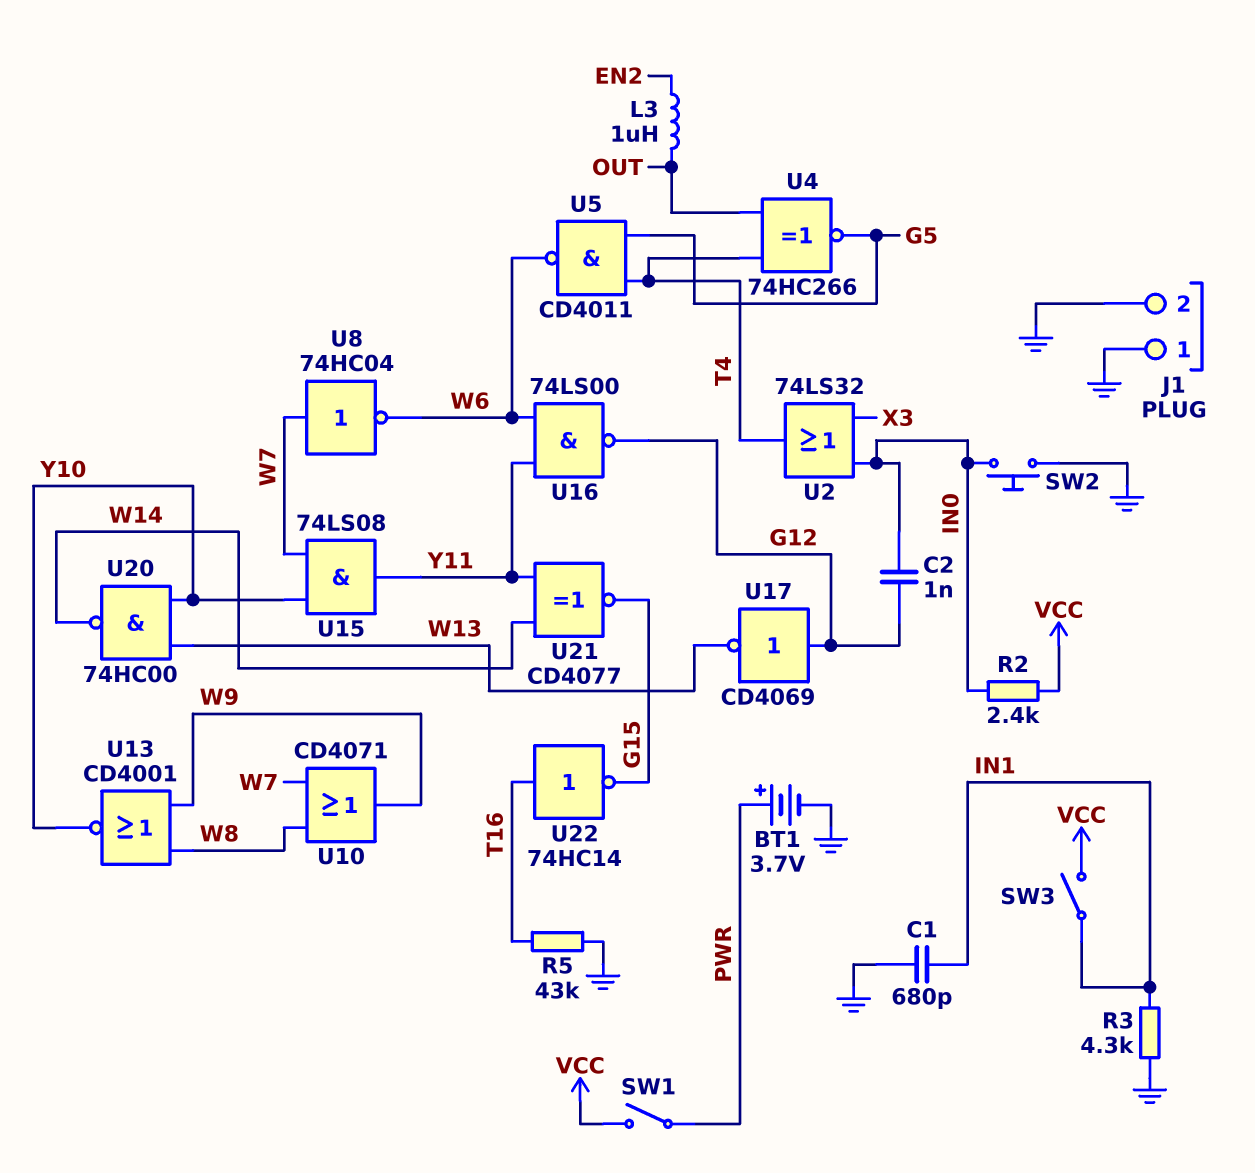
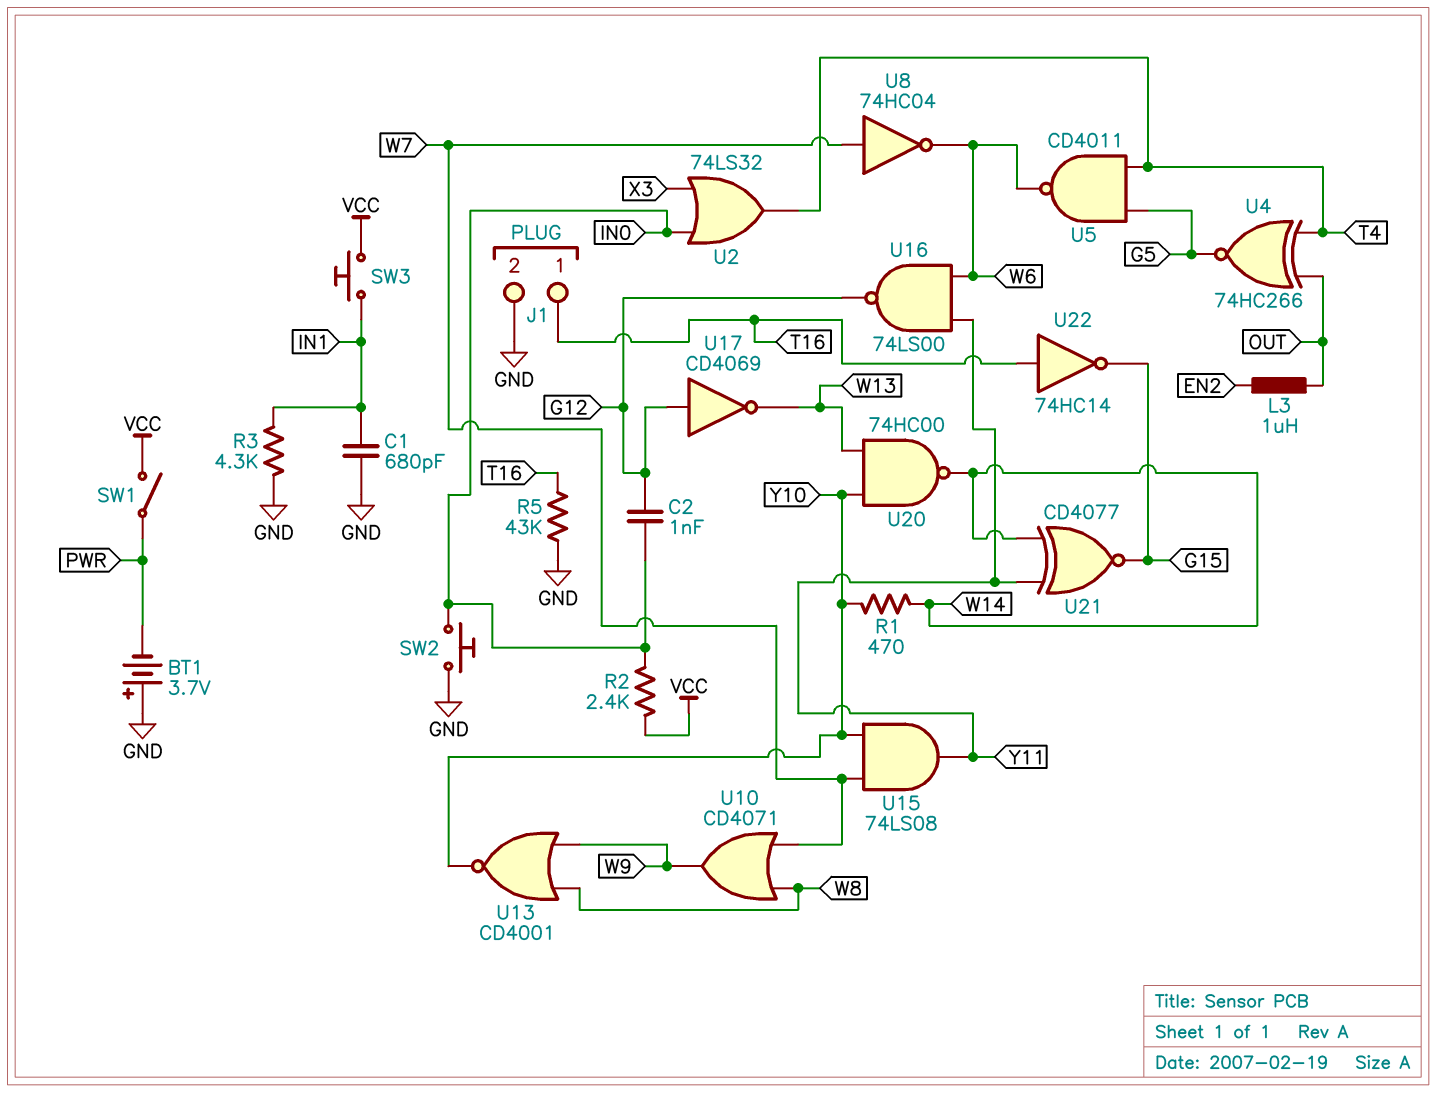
BT1: 3.7V (plus PWR, minus GND) -> 3.7V (plus GND, minus PWR)
J1 pin 1: GND -> T16
R1: none -> 470 (W14, Y10)
SW3: switch (IN1, VCC) -> button (IN1, VCC)

